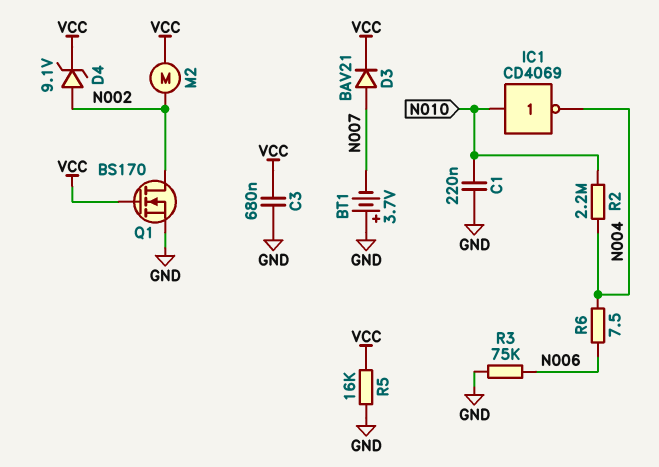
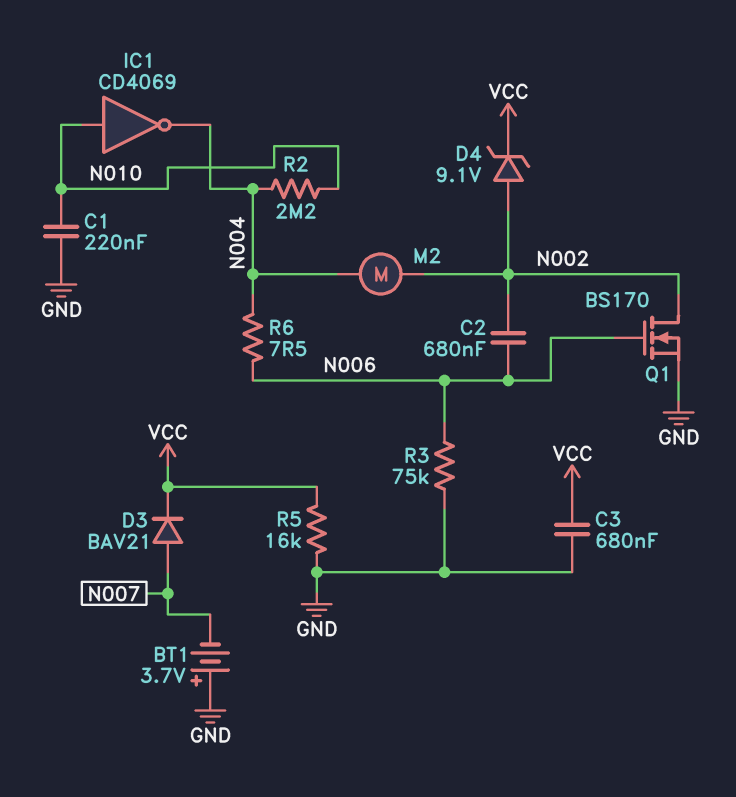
C2: none -> 680nF (N002, N006)
M2: motor (N002, VCC) -> motor (N002, N004)
Q1: NMOS BS170 (G VCC, D N002, S GND) -> NMOS BS170 (G N006, D N002, S GND)

